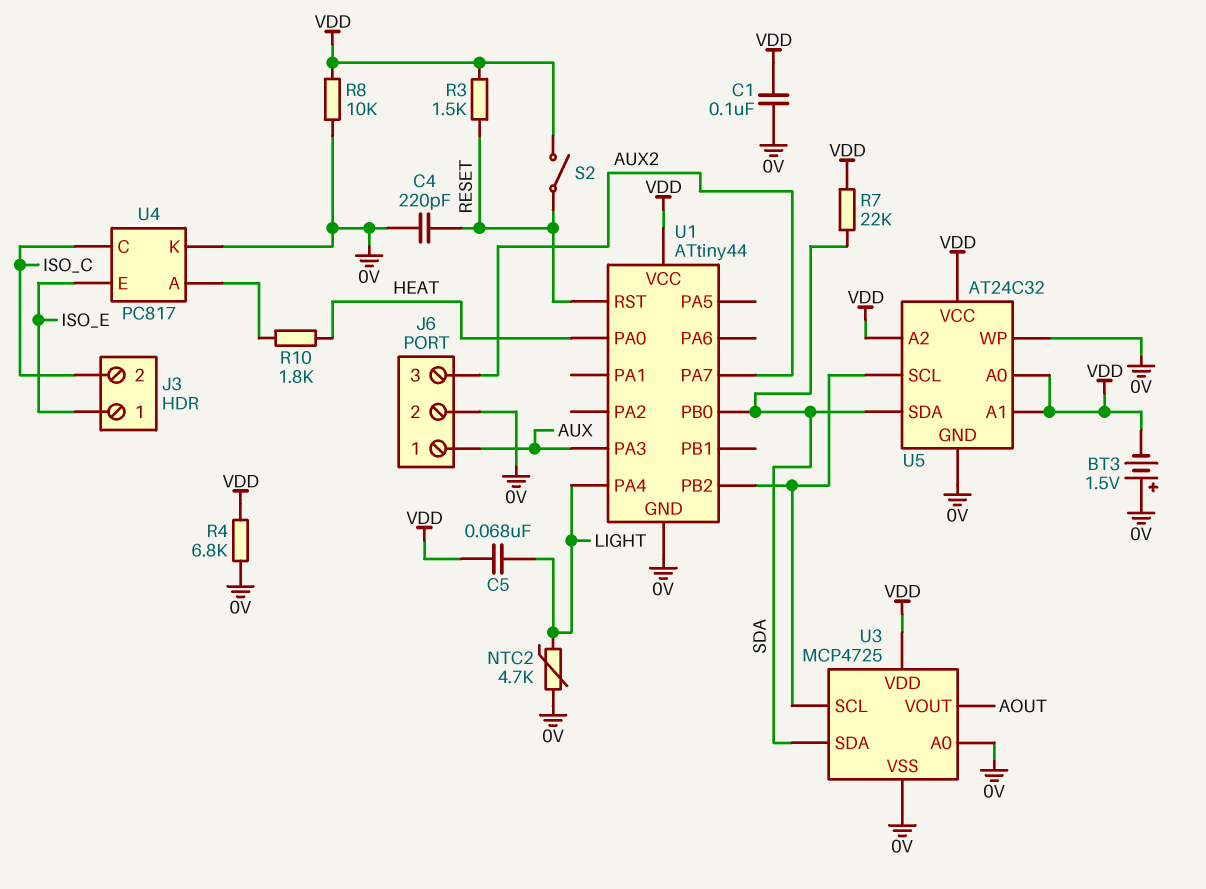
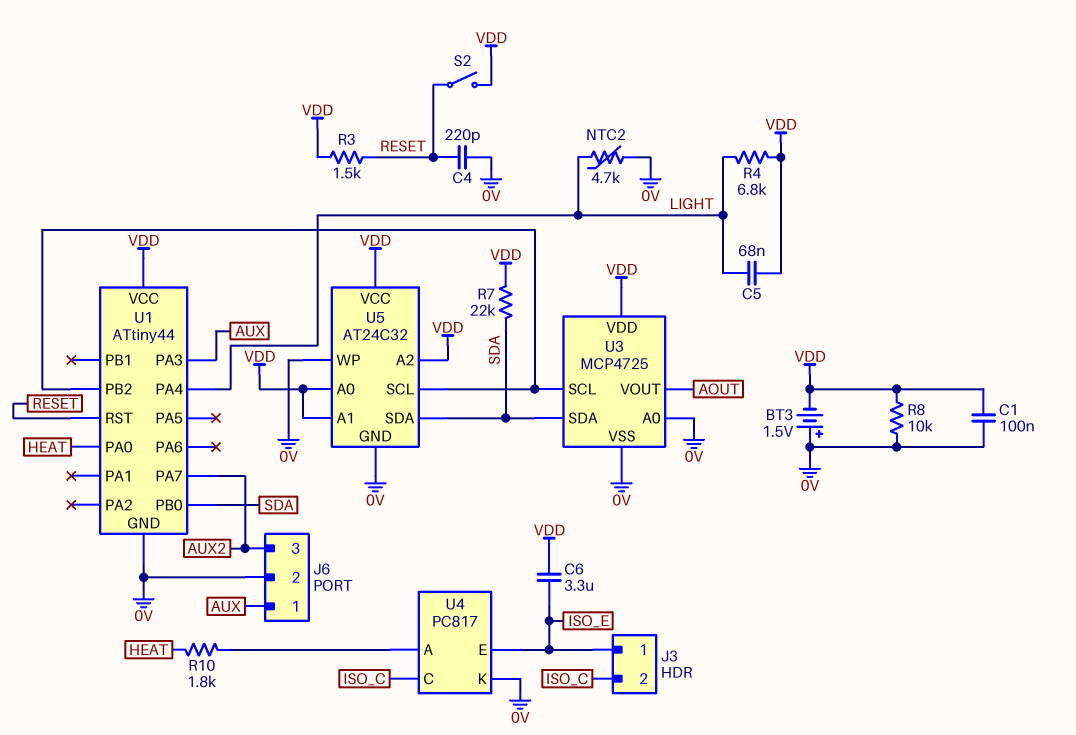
C6: none -> 3.3uF (ISO_E, VDD)
R4: 6.8k (0V, VDD) -> 6.8k (LIGHT, VDD)

